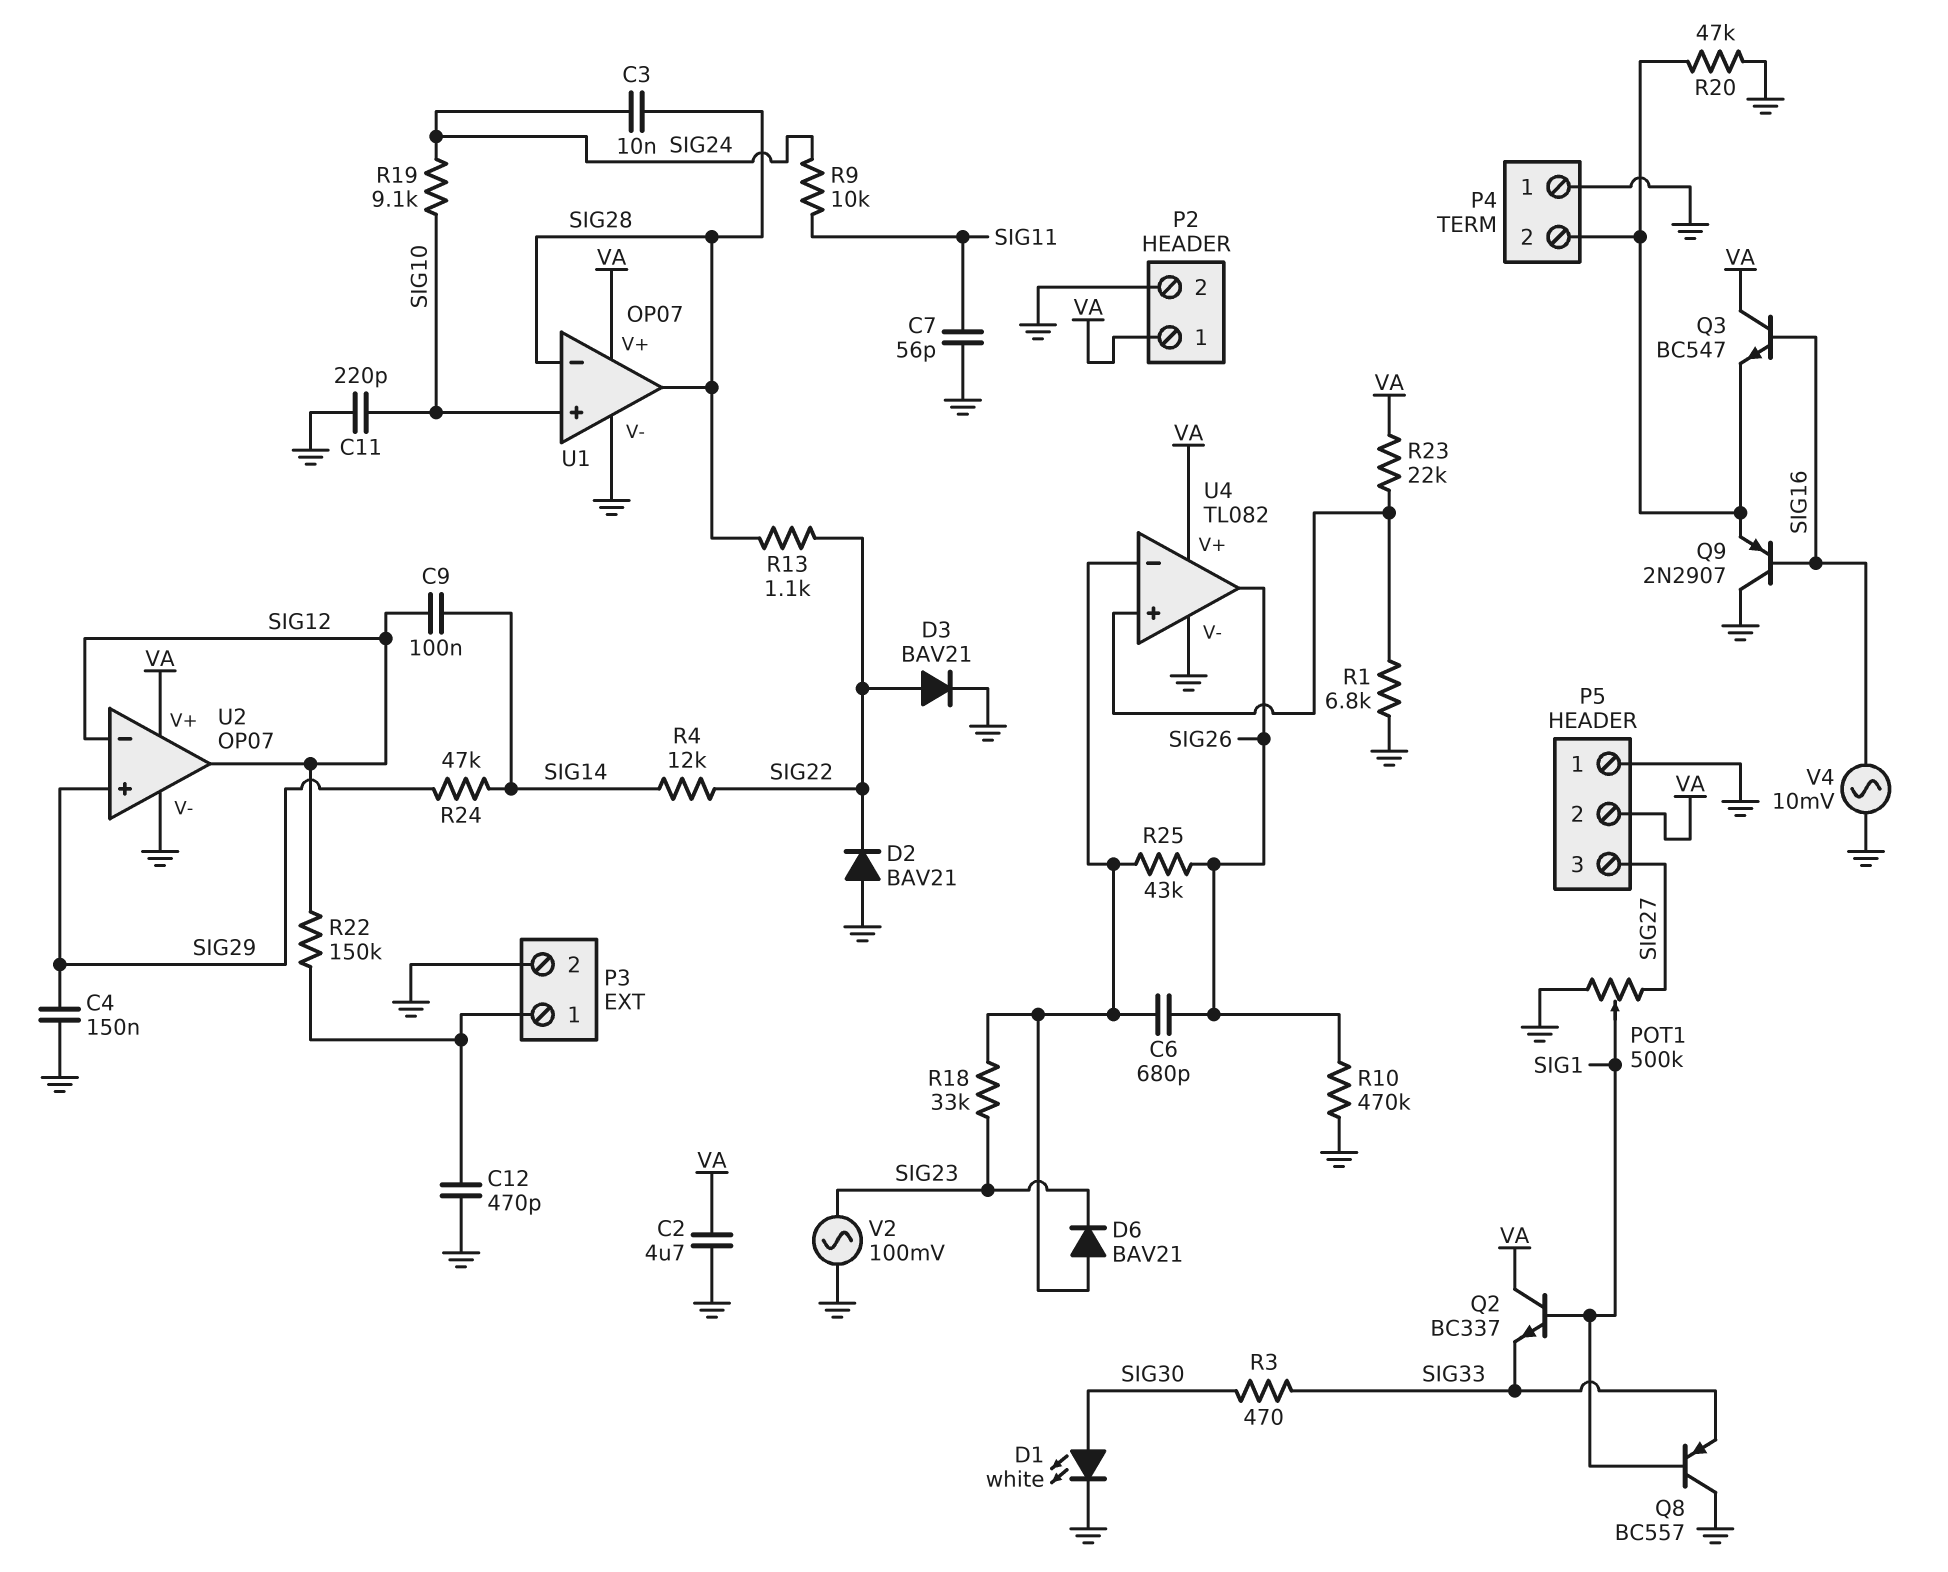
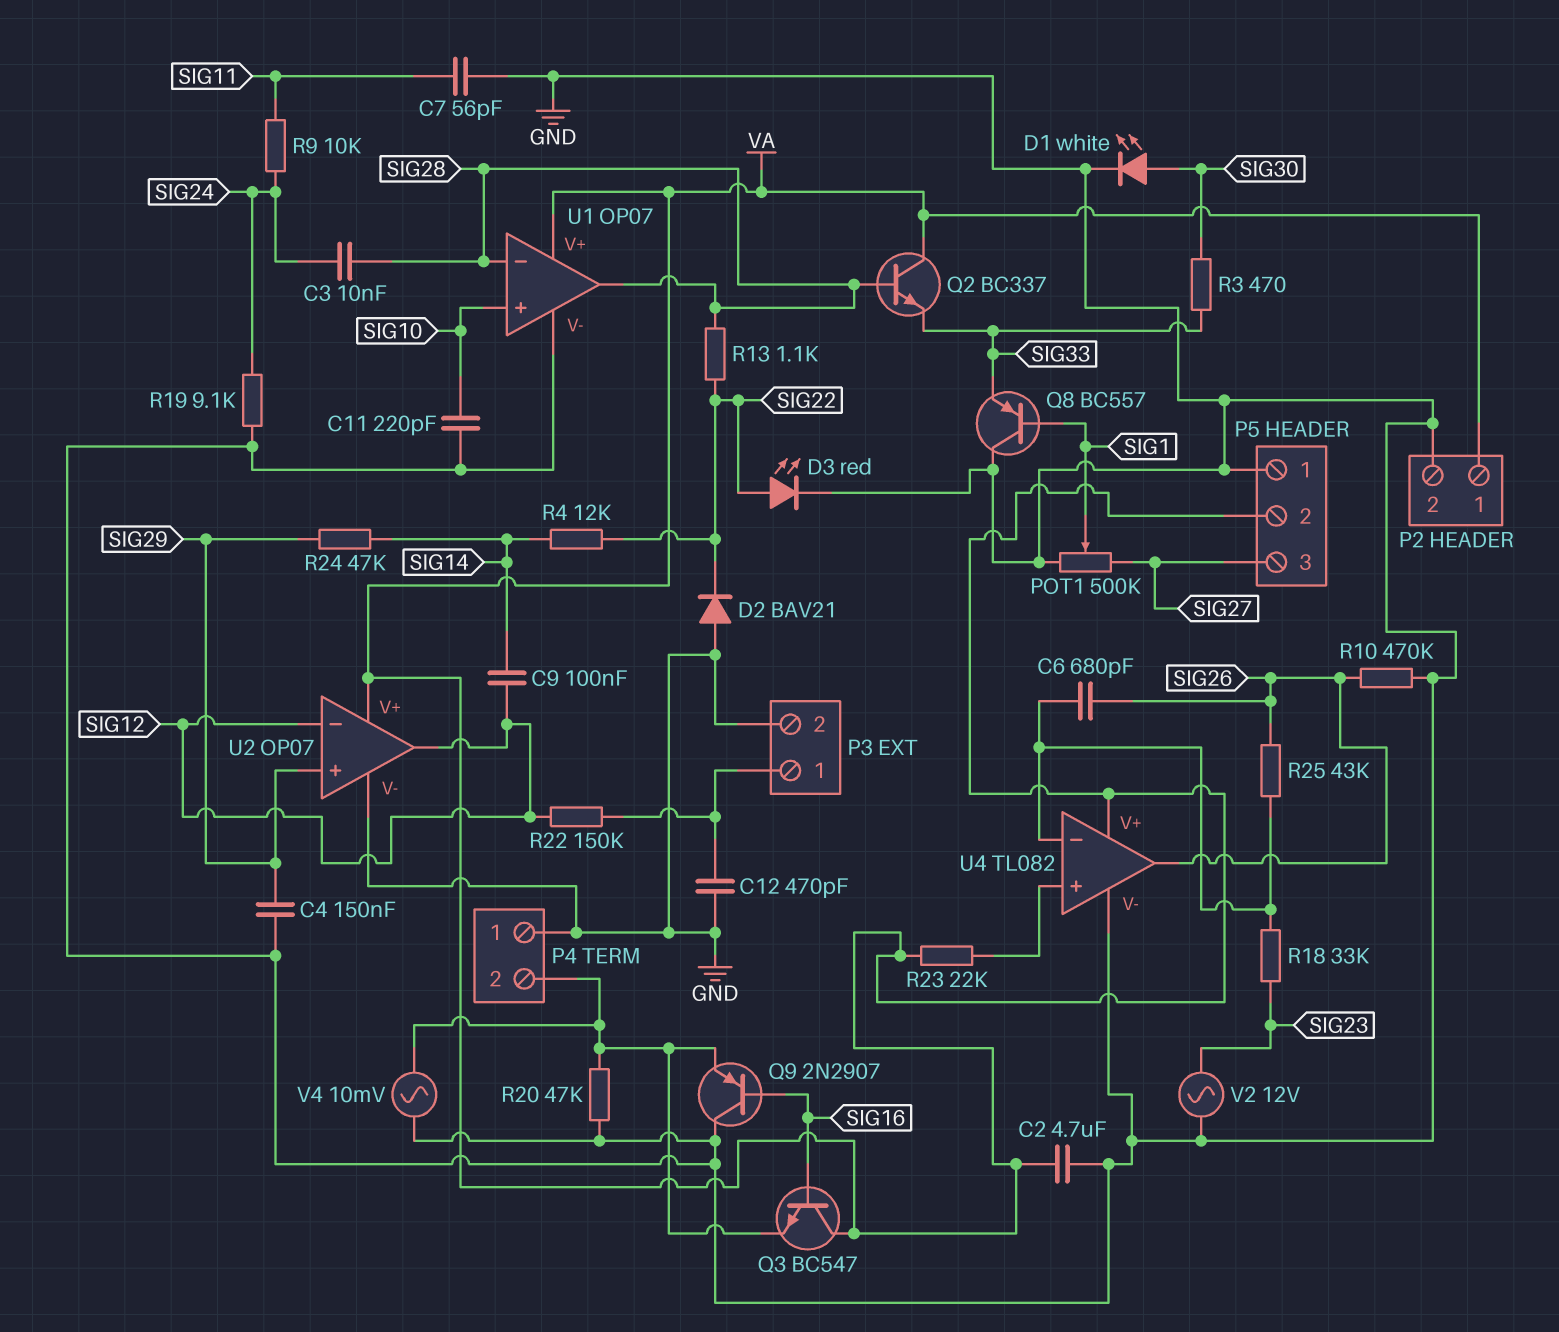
D3: diode BAV21 (A SIG22, K GND) -> LED red (A SIG22, K GND)
D6: diode BAV21 (A U4/in-, K SIG23) -> none
Q2: NPN BC337 (B SIG1, C VA, E SIG33) -> NPN BC337 (B SIG28, C VA, E SIG33)
R1: 6.8k (GND, U4/in+) -> none
R19: 9.1k (SIG10, SIG24) -> 9.1k (GND, SIG24)
V2: AC 100mV (GND, SIG23) -> AC 12V (GND, SIG23)
V4: AC 10mV (GND, SIG16) -> AC 10mV (GND, P4/2)

